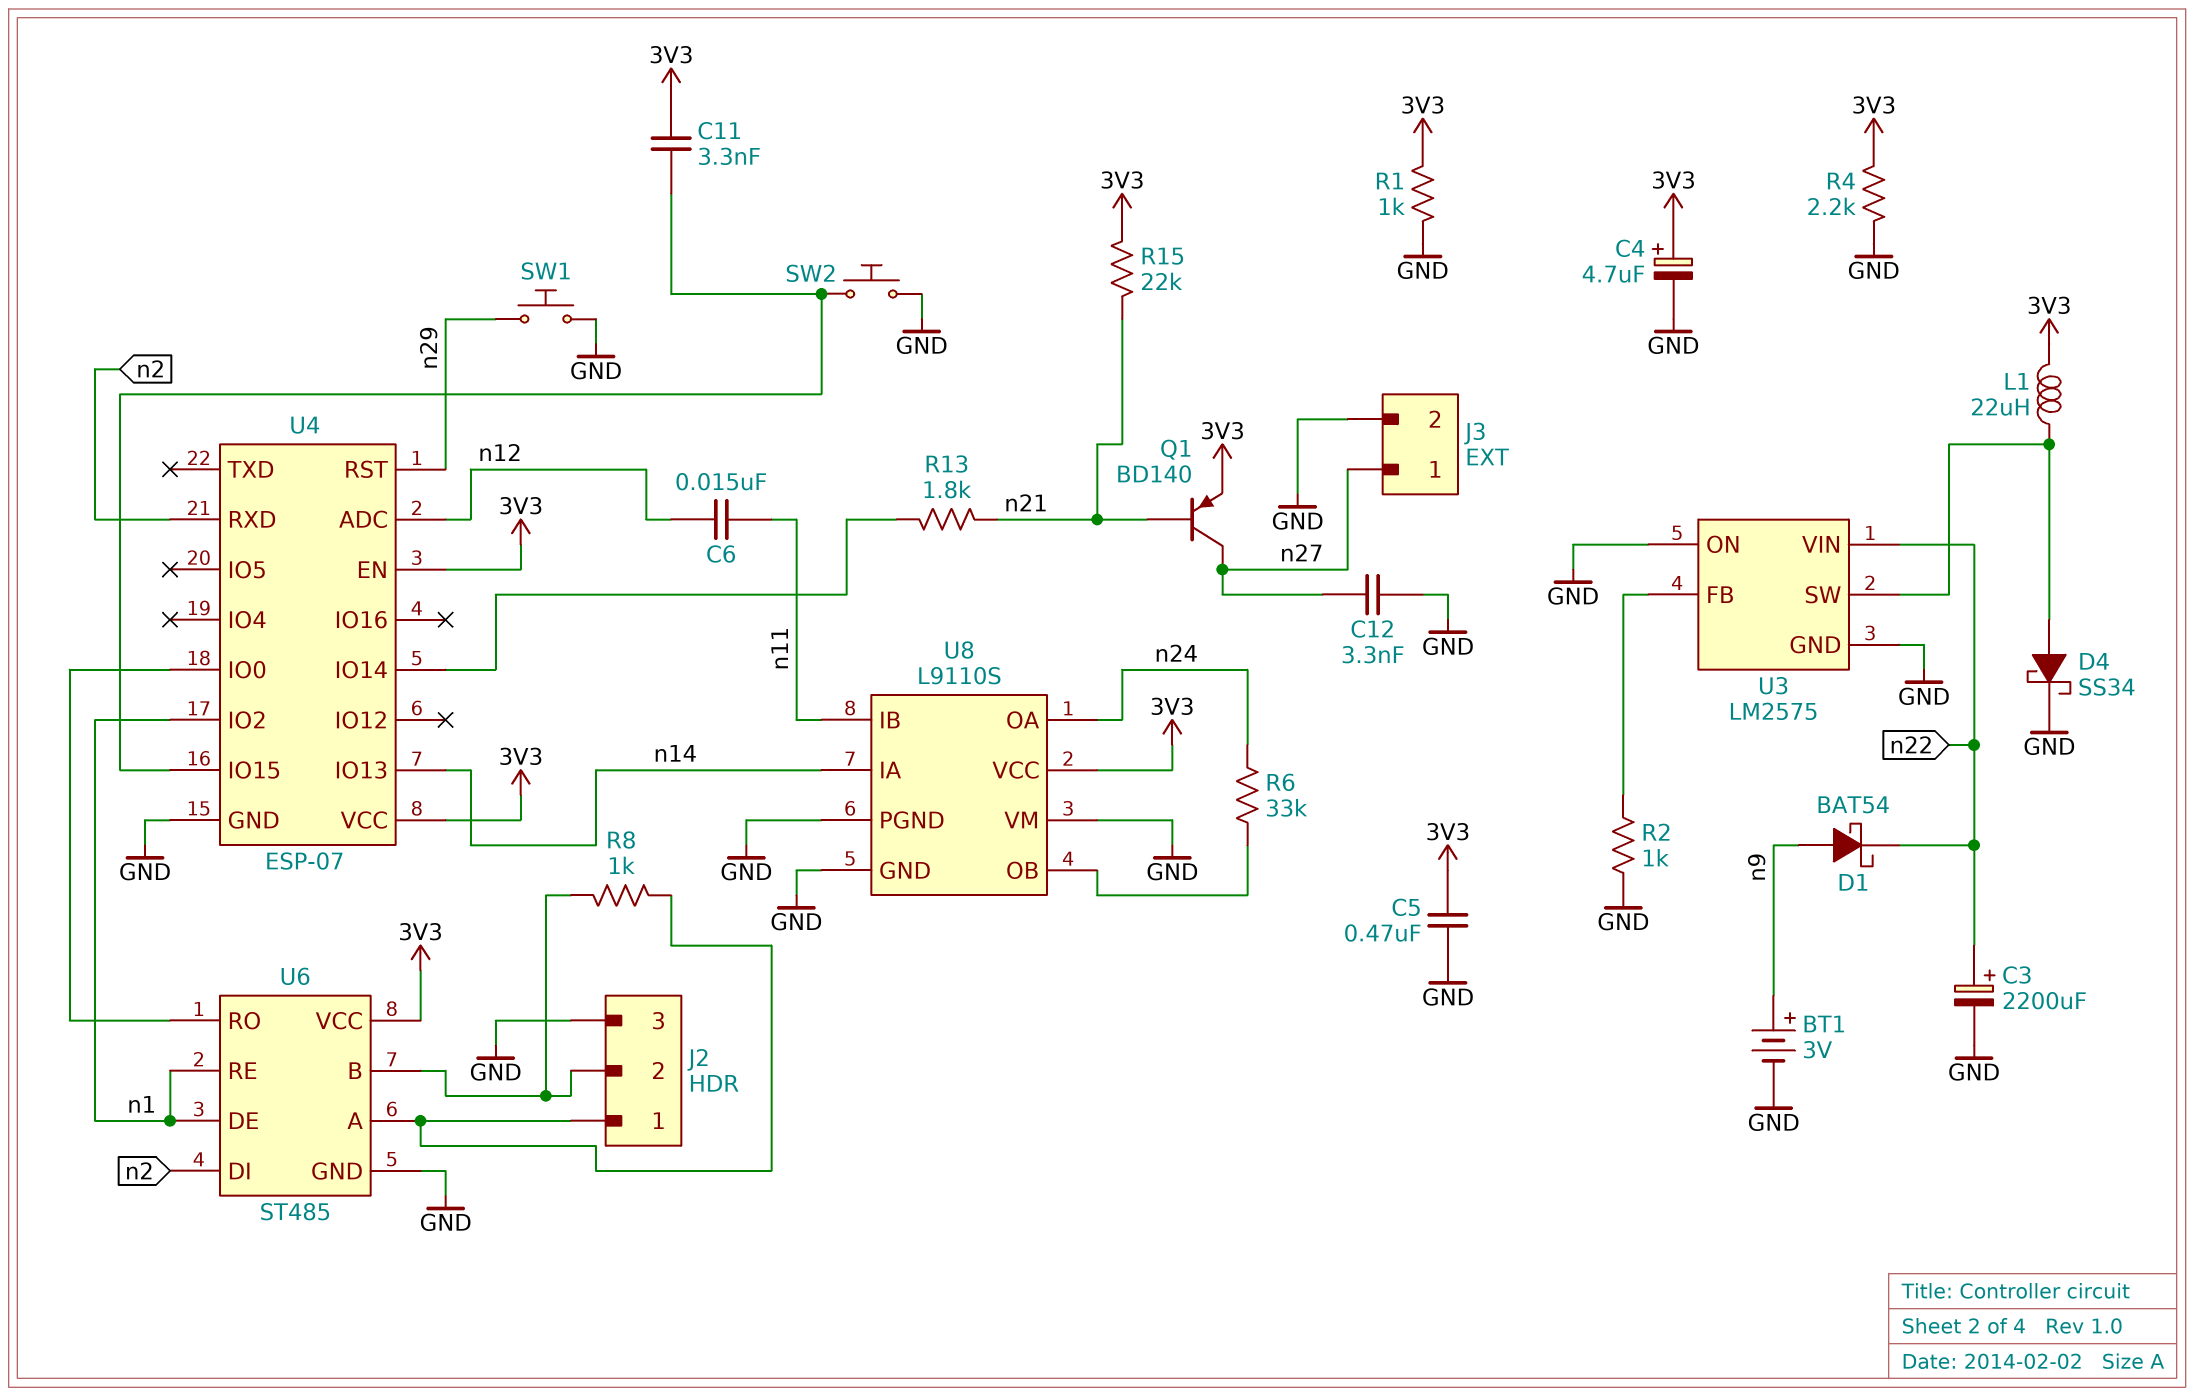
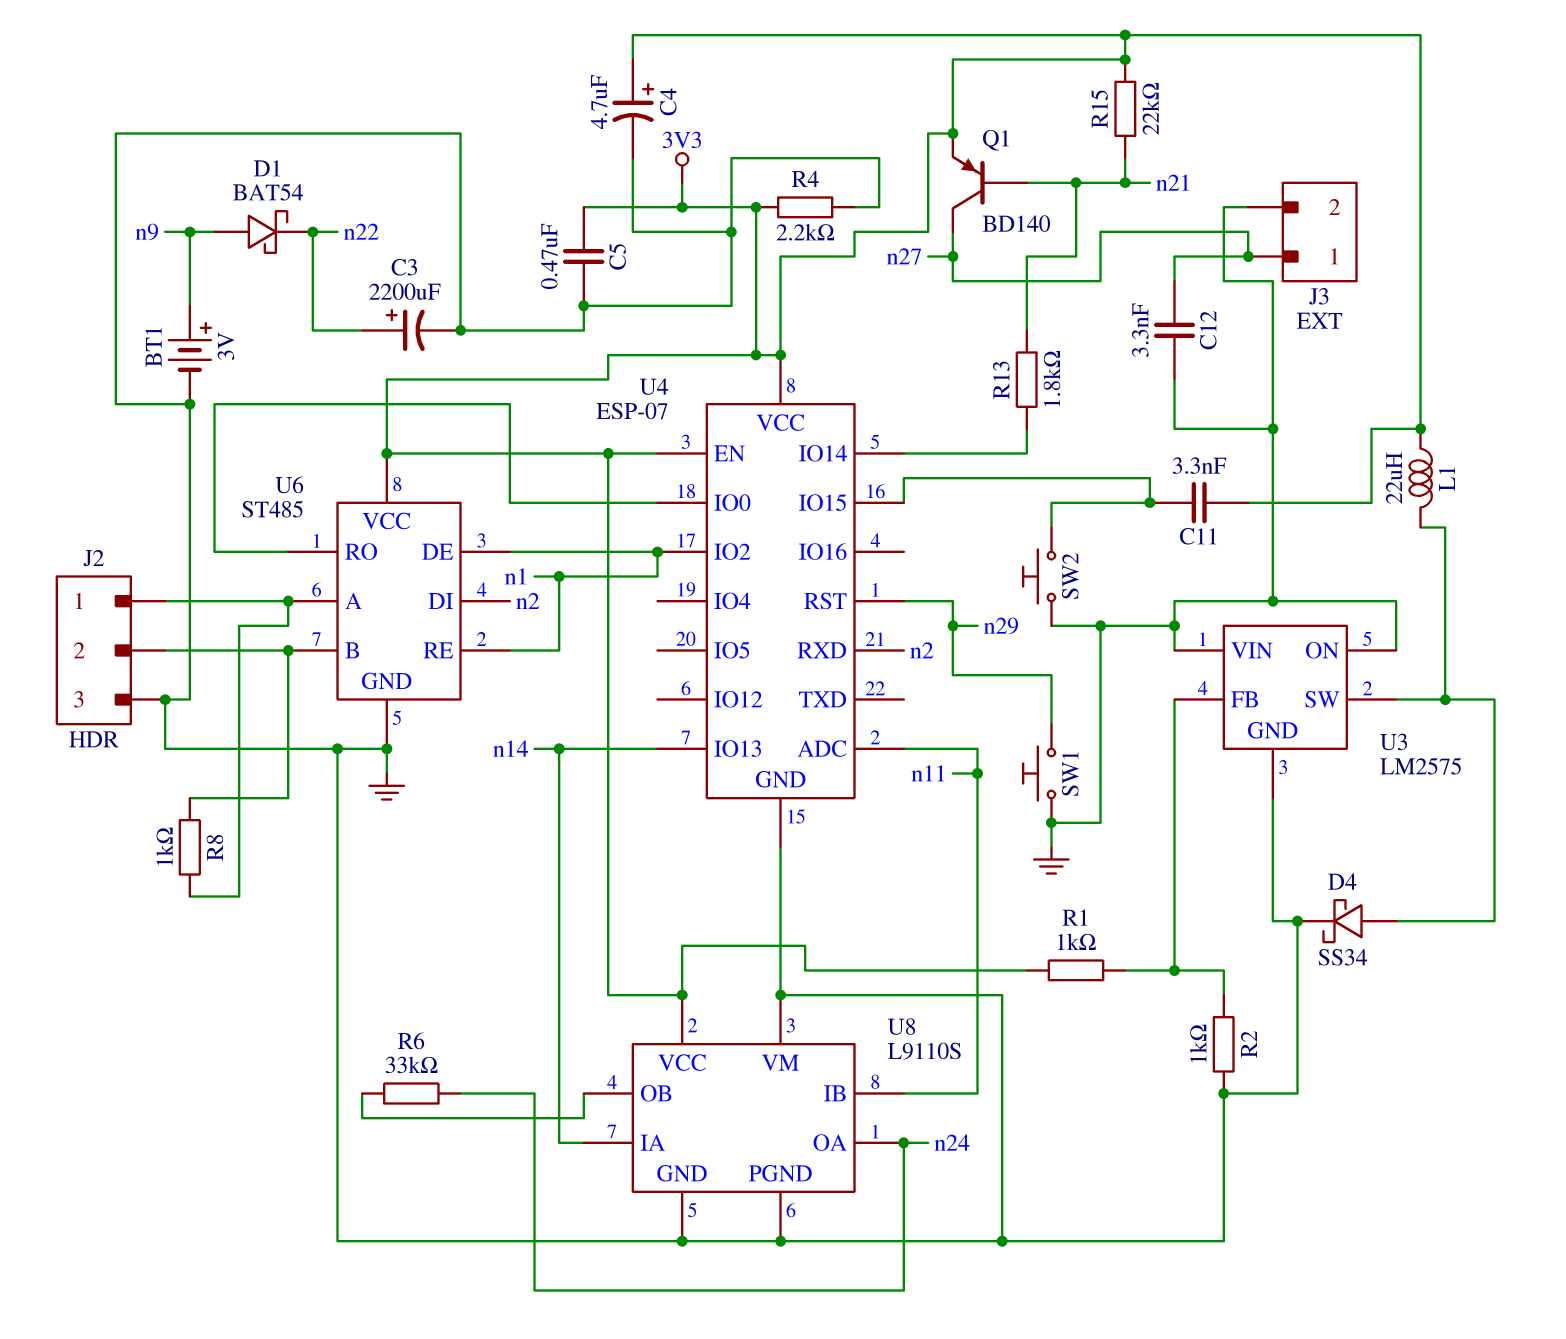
C6: 15nF (n11, n12) -> none
R1: 1k (3V3, GND) -> 1k (3V3, U3/FB)
U3 pin VIN: n22 -> GND
U4 pin ADC: n12 -> n11

